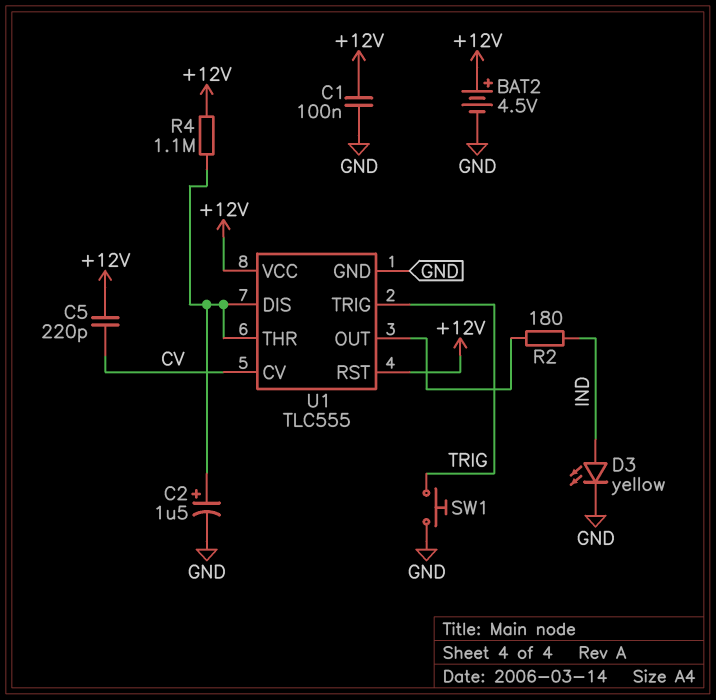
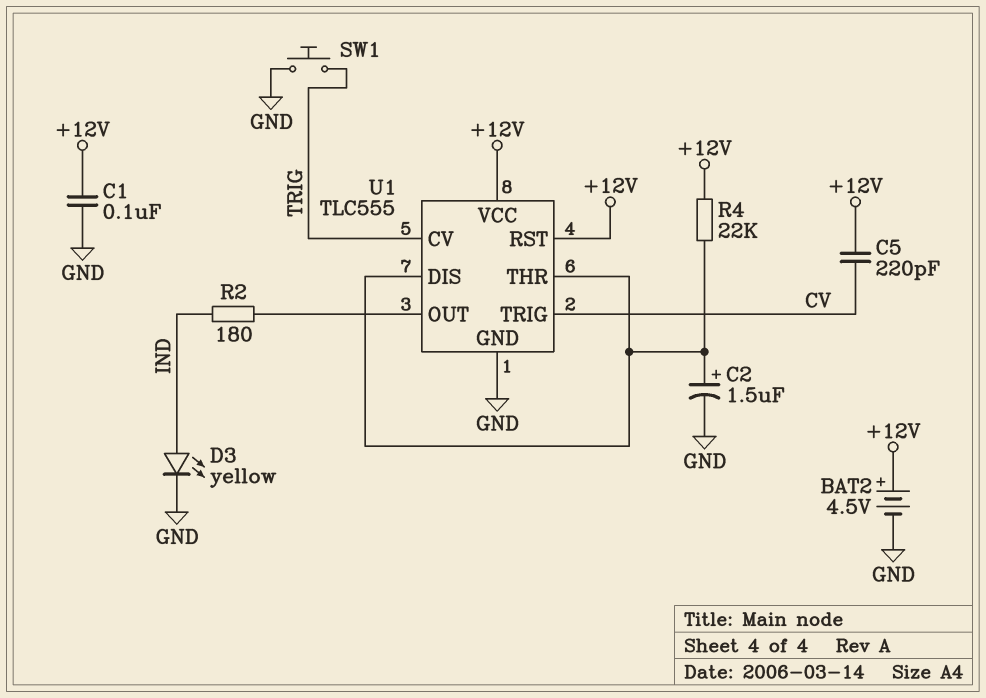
R4: 1.1M (+12V, U1/DIS) -> 22k (+12V, U1/DIS)
U1 pin CV: CV -> TRIG
U1 pin TRIG: TRIG -> CV

